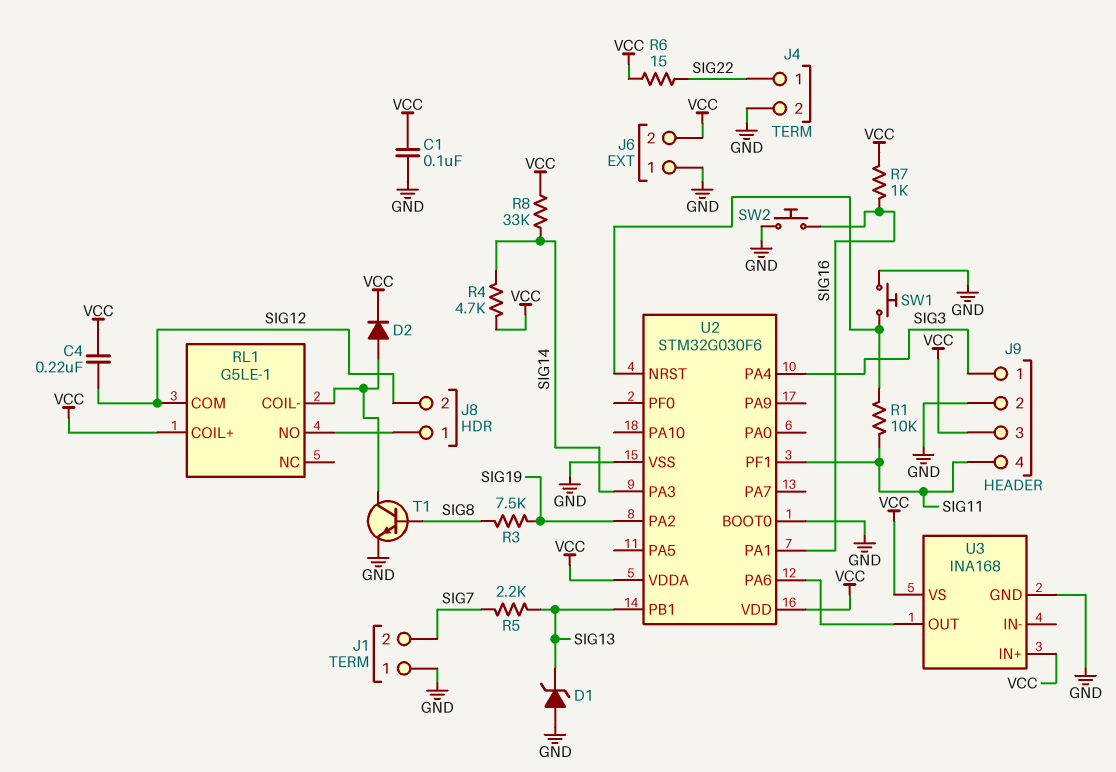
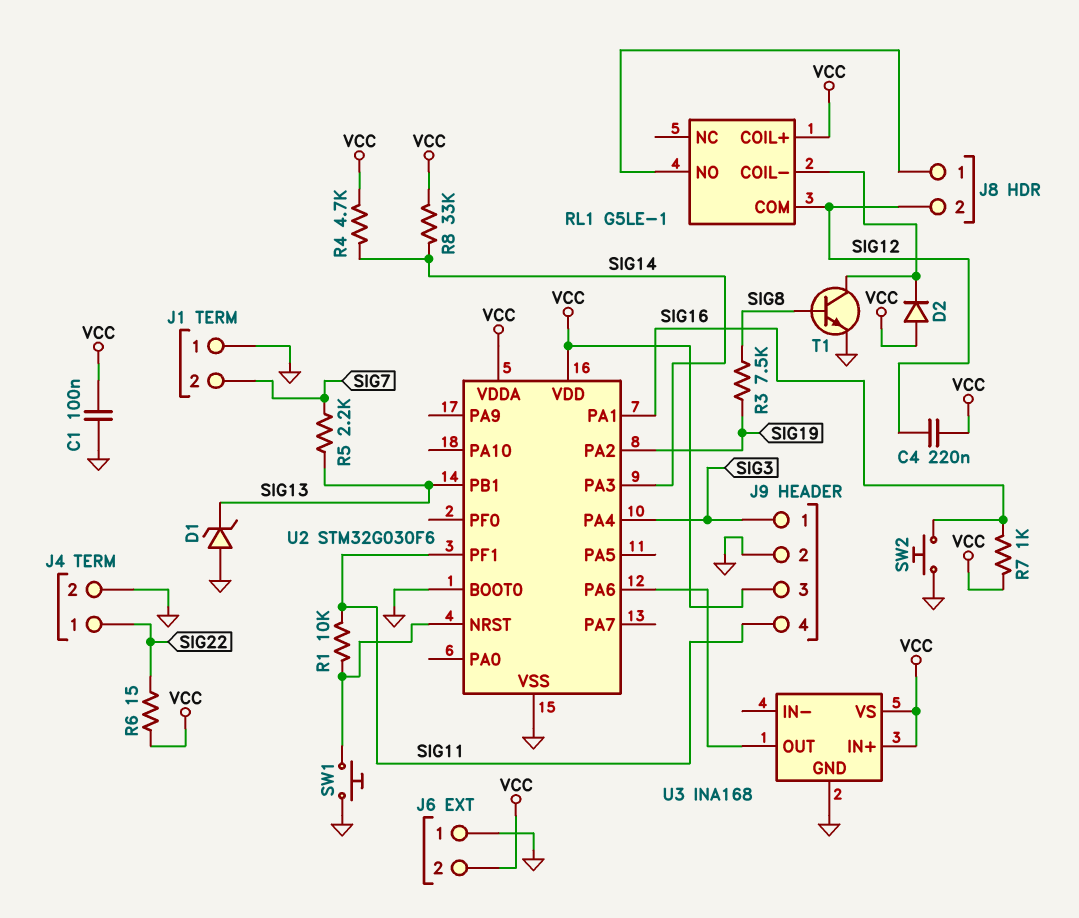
D2: diode (A RL1/COIL-, K VCC) -> diode (A VCC, K RL1/COIL-)

